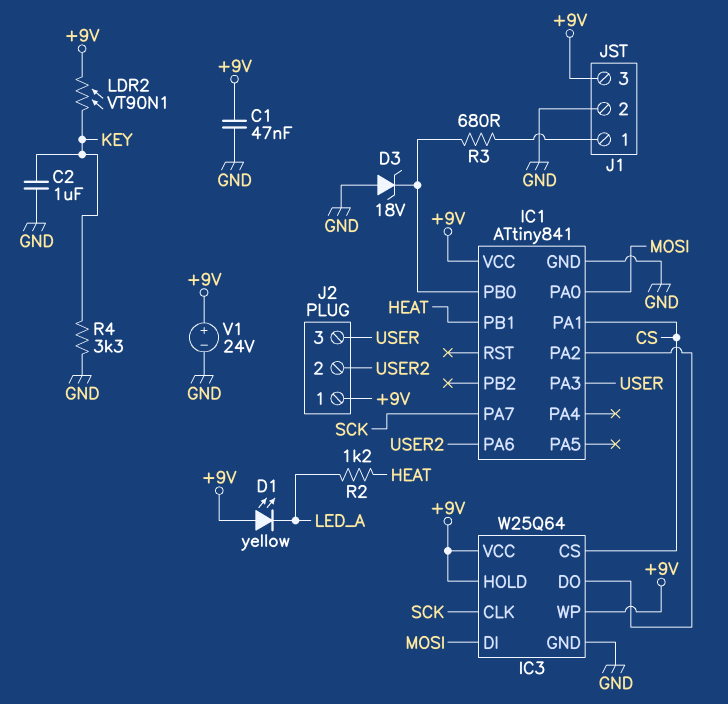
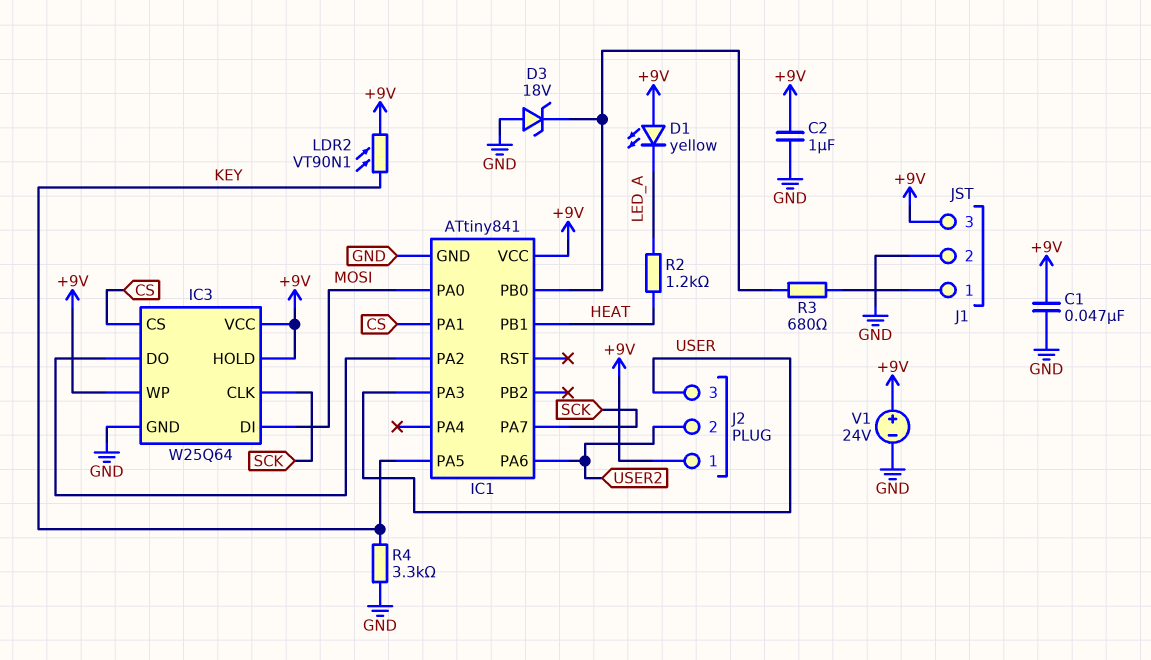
C2: 1uF (GND, KEY) -> 1uF (+9V, GND)
IC1 pin PA5: none -> KEY

